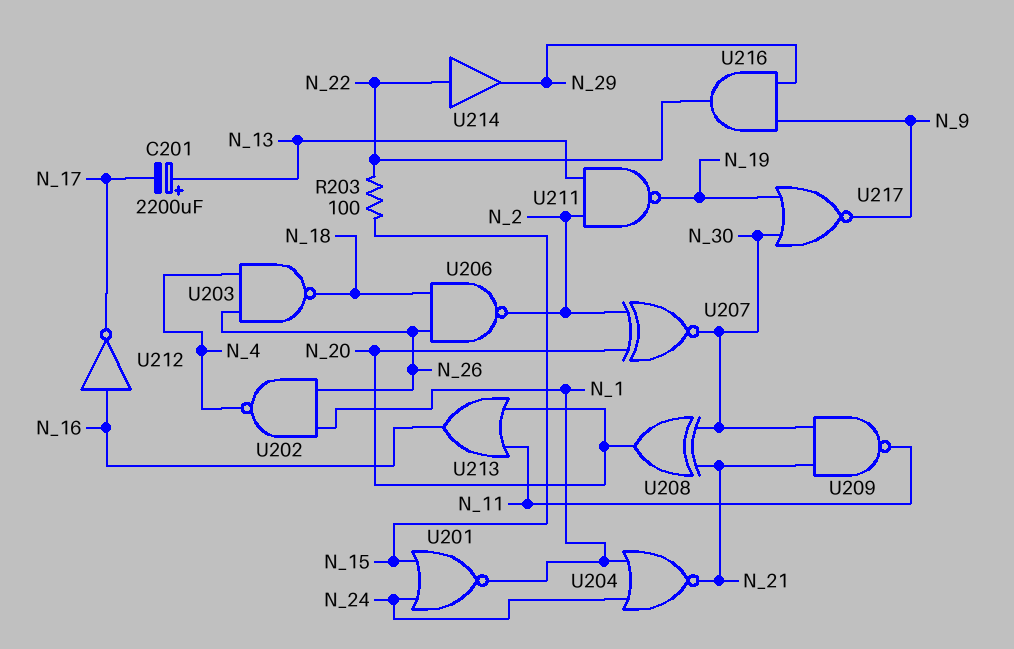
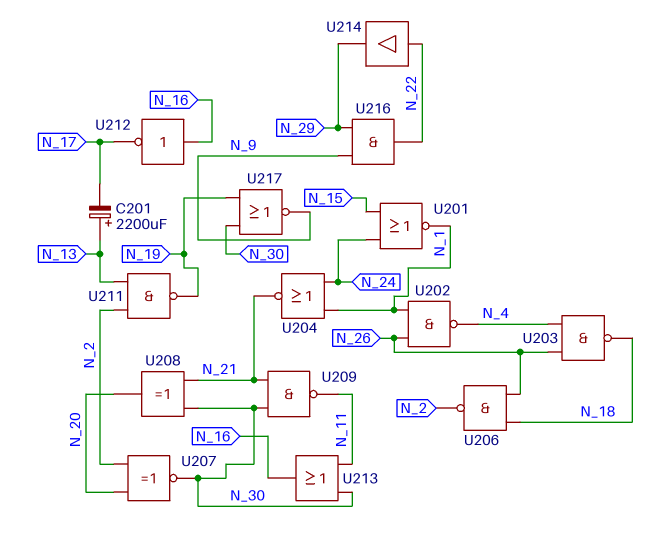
R203: 100 (N_15, N_22) -> none
U213: OR (in N_11, in N_20, out N_16) -> OR (in N_11, in N_30, out N_16)

